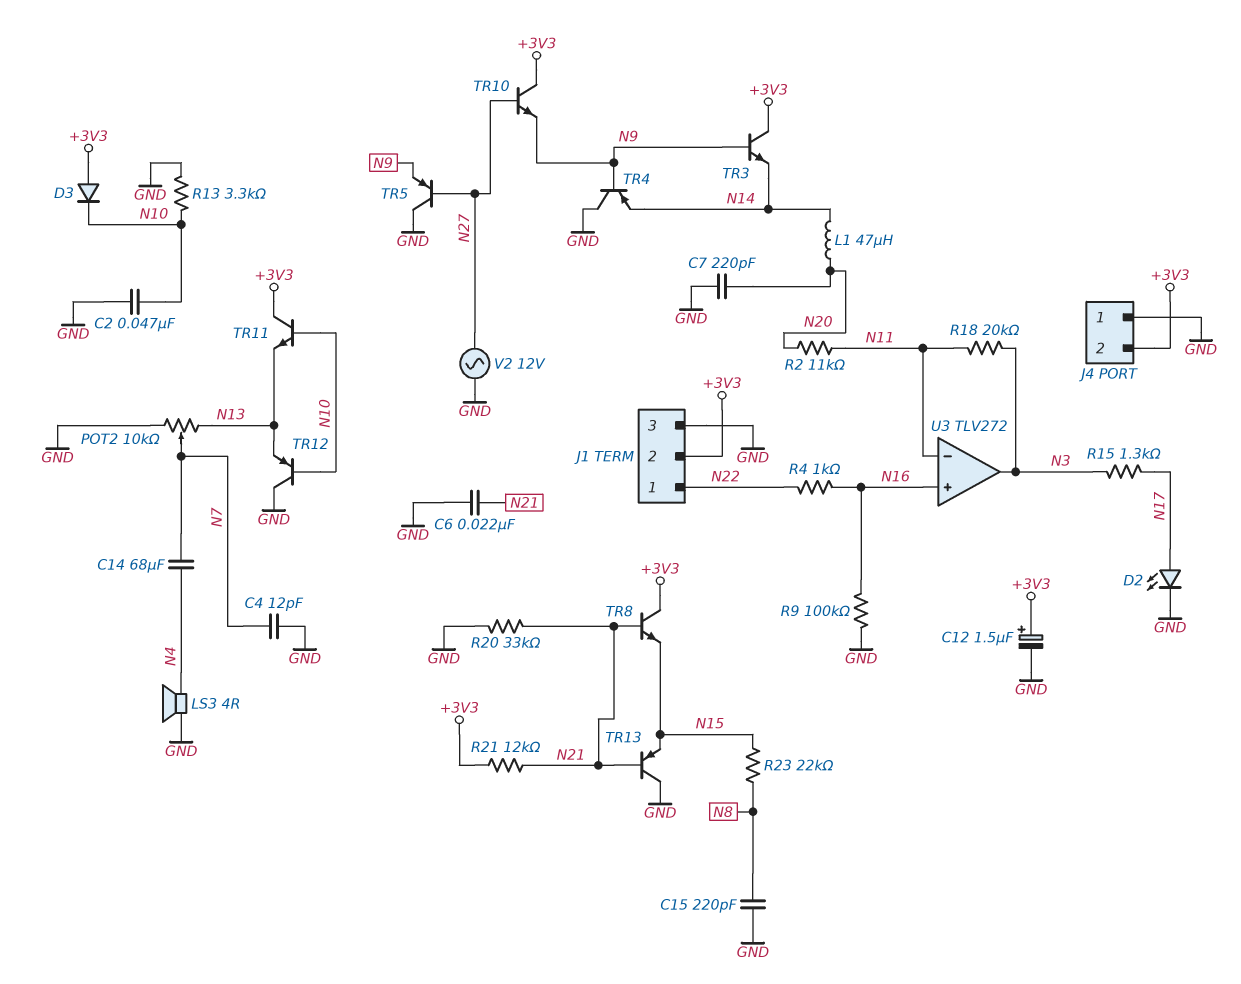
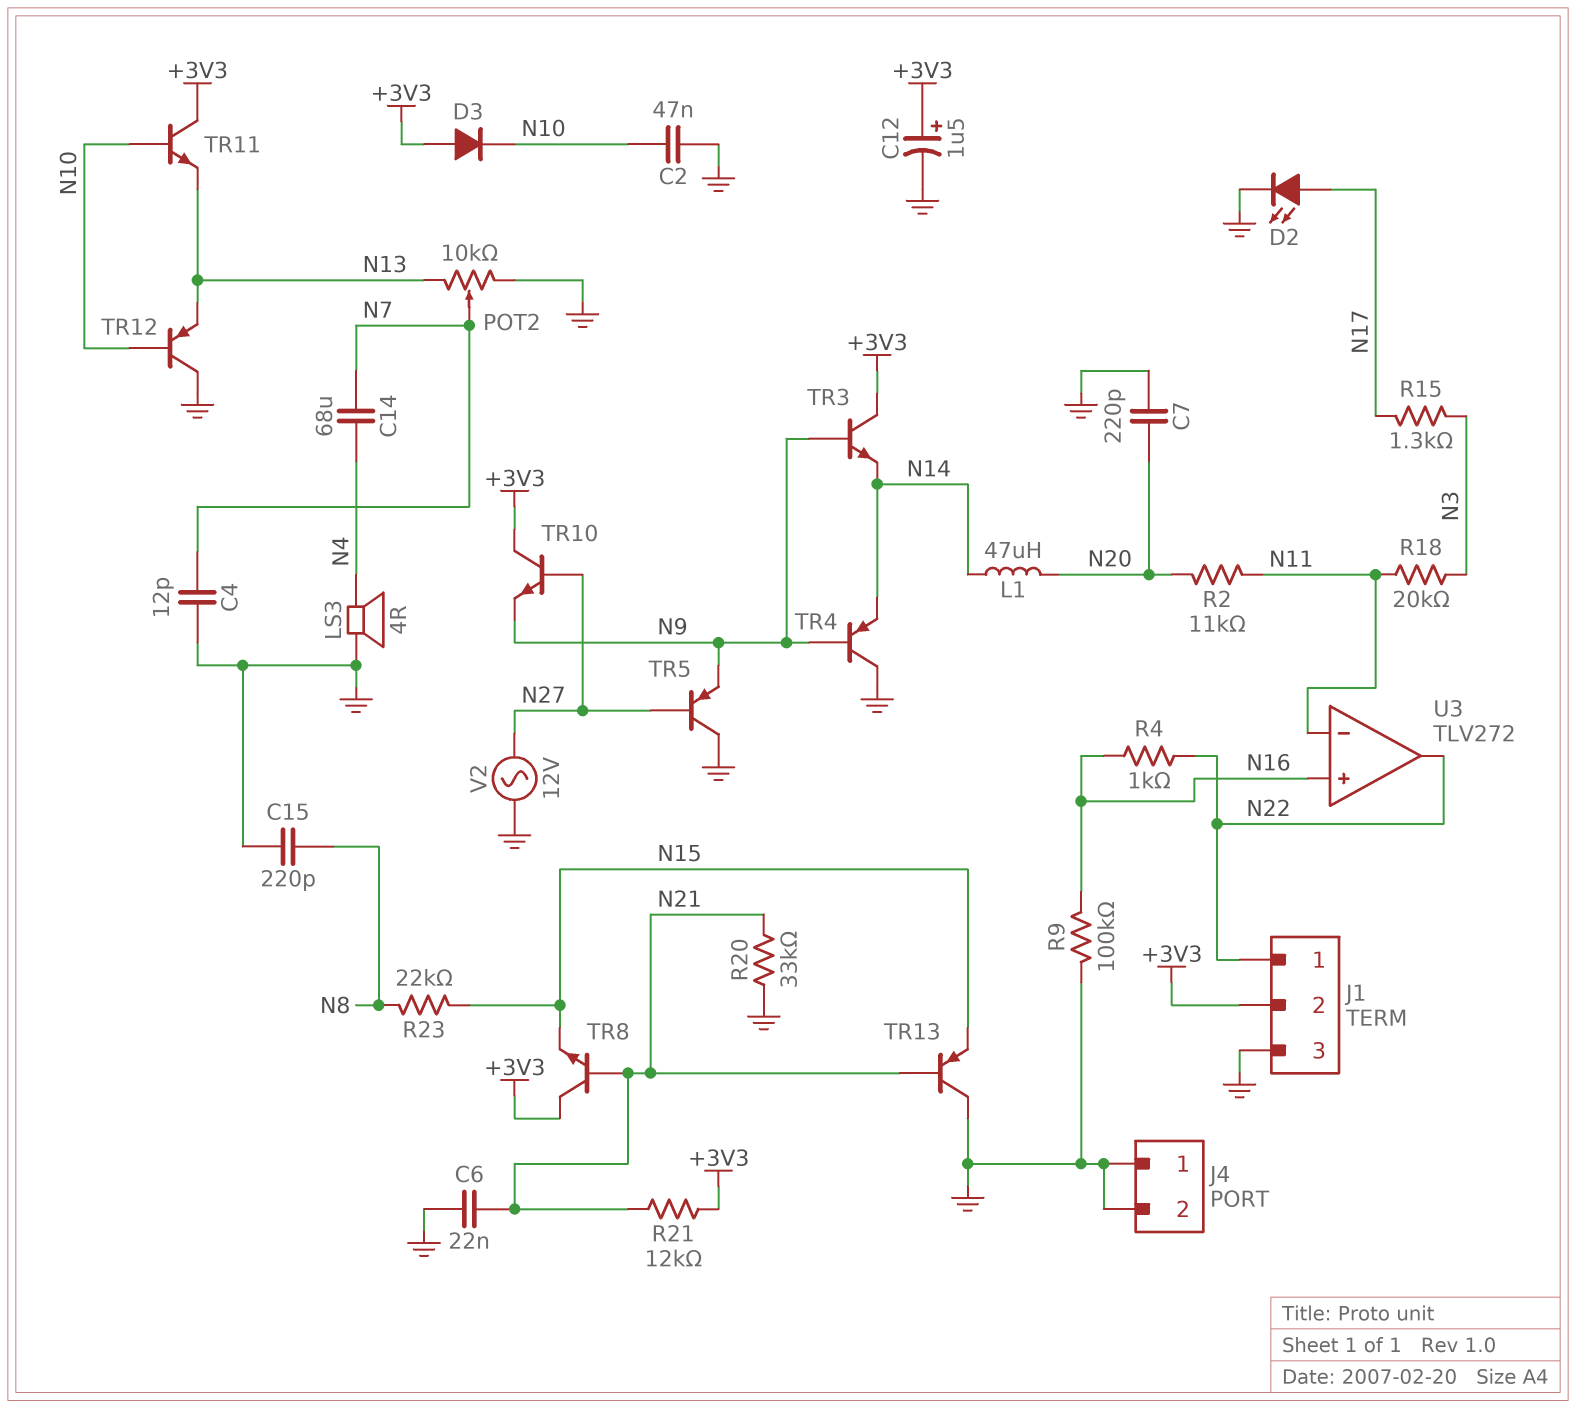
J4 pin 2: +3V3 -> GND
R13: 3.3k (GND, N10) -> none
U3 pin out: N3 -> N22

